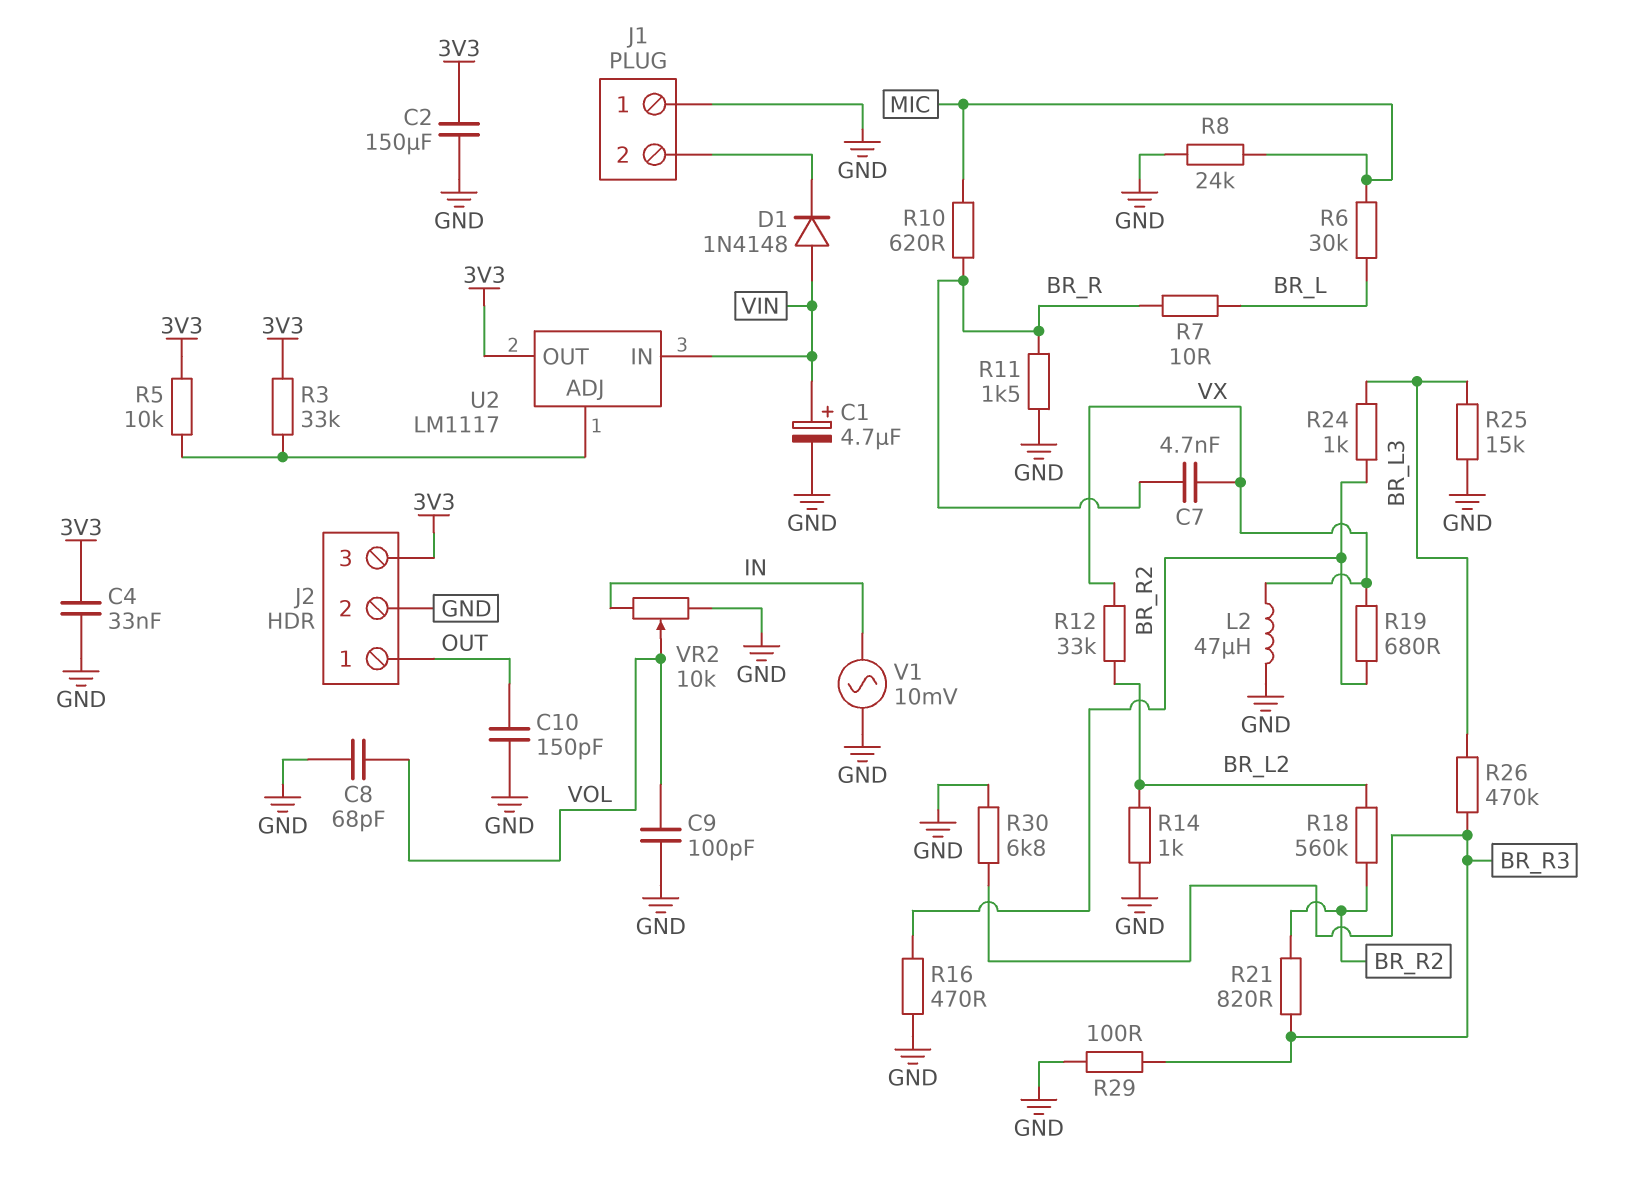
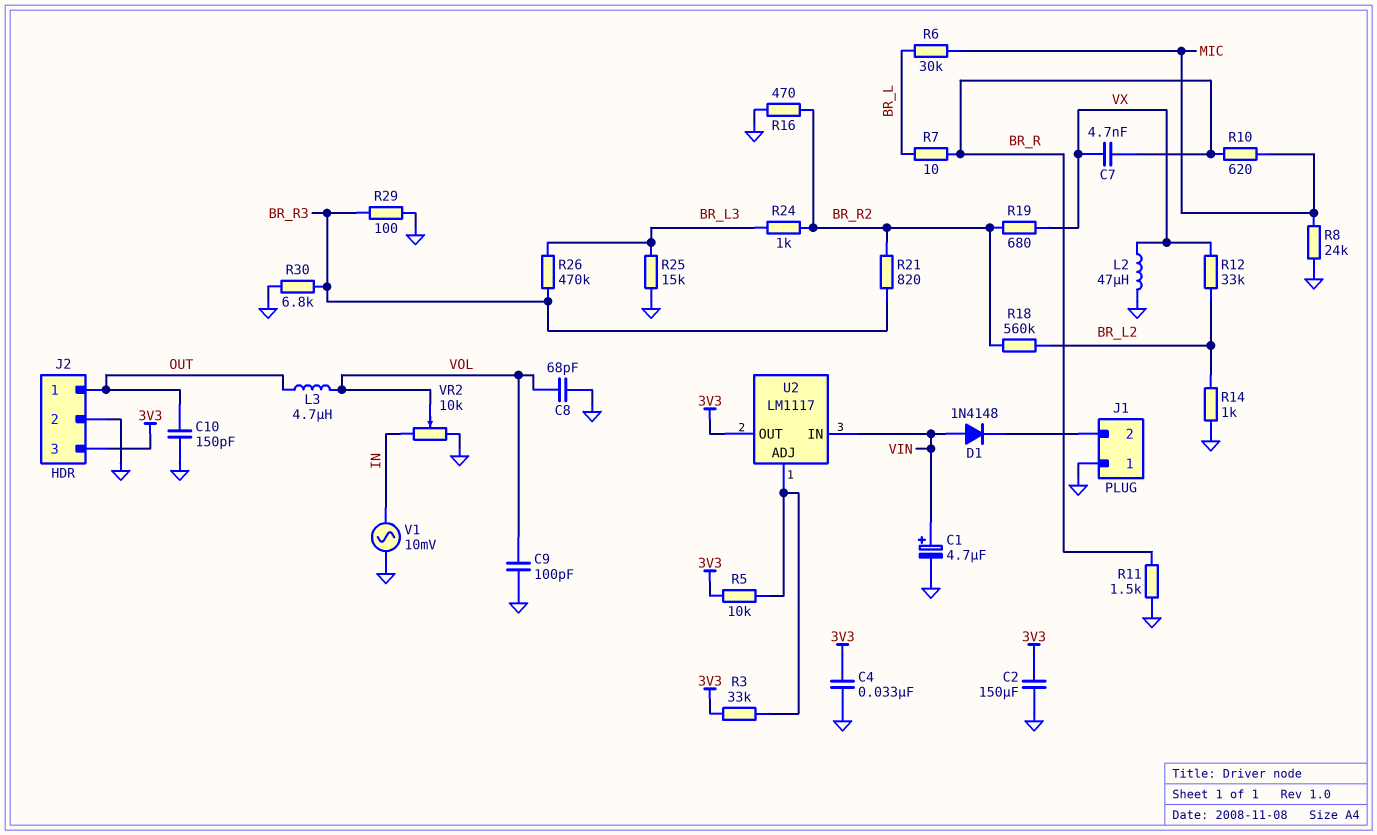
L3: none -> 4.7uH (OUT, VOL)

